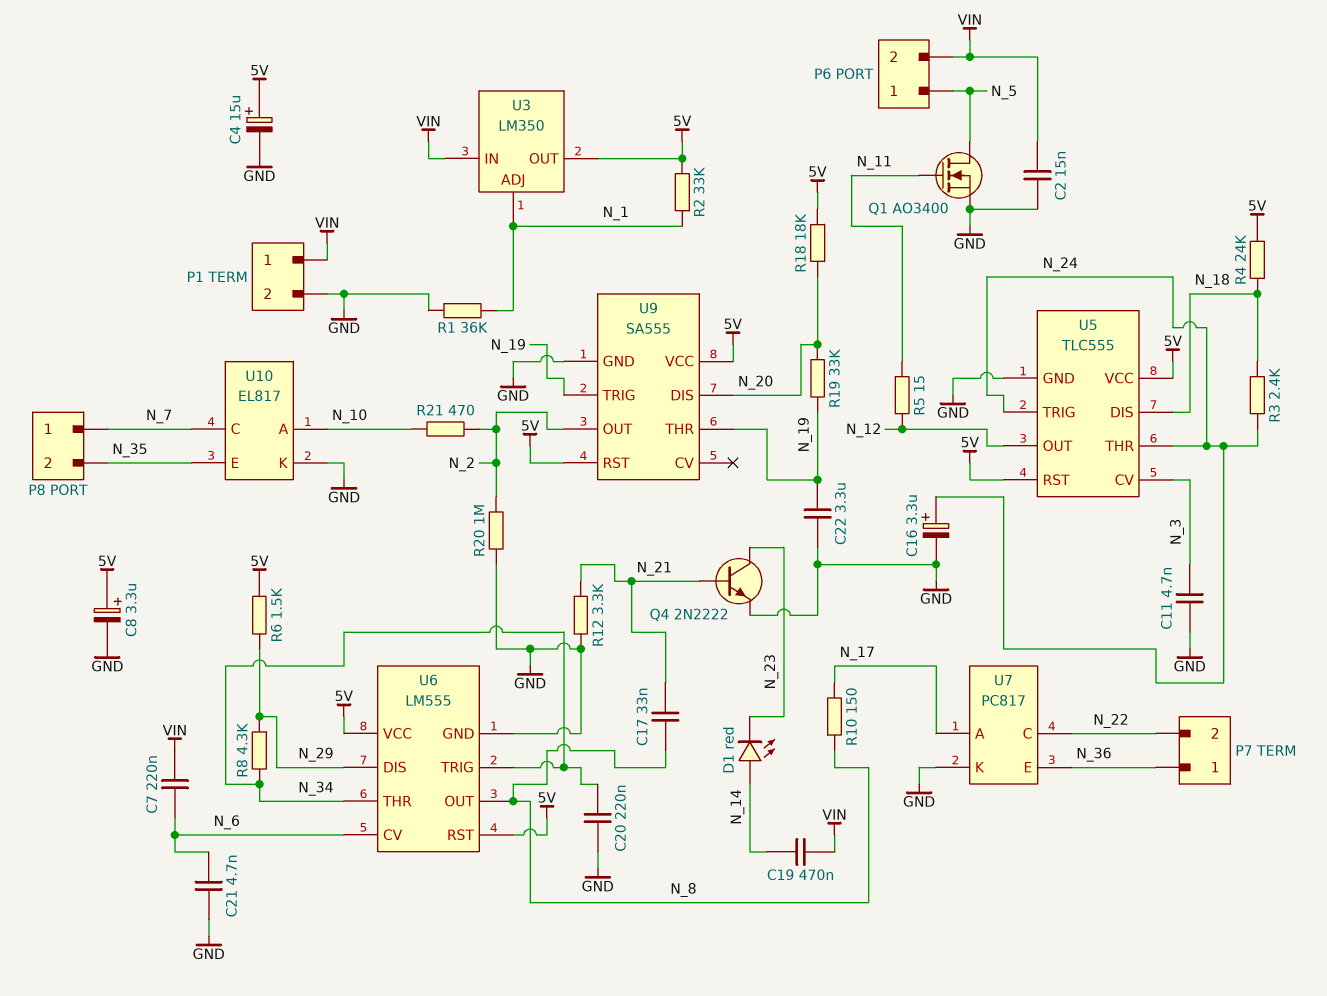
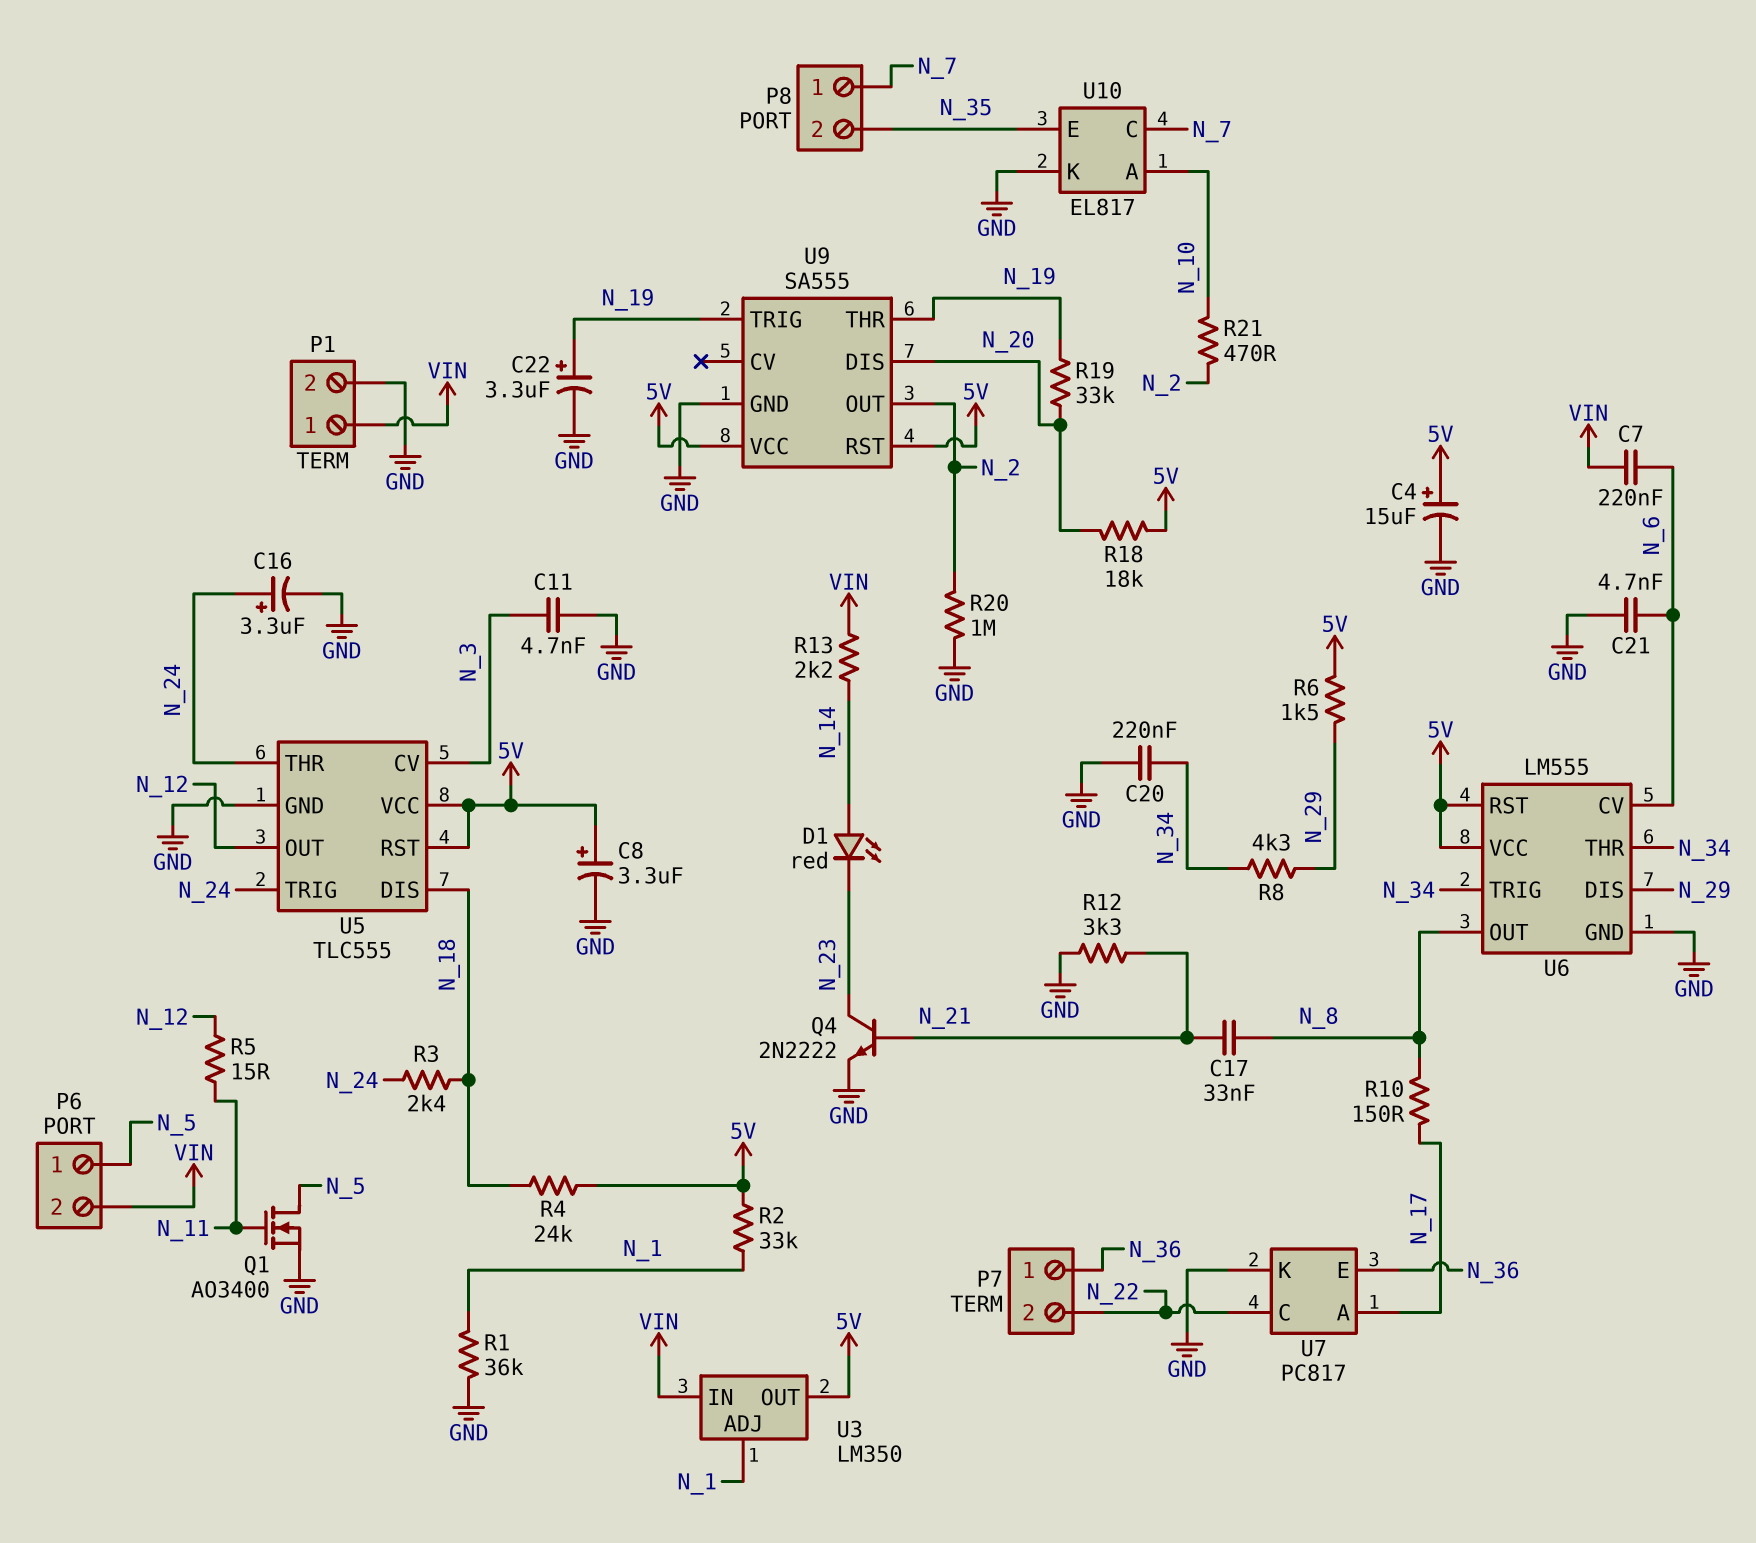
C2: 15nF (GND, VIN) -> none
C19: 470nF (N_14, VIN) -> none
C22: 3.3uF (GND, N_19) -> 3.3uF (plus N_19, minus GND)
R13: none -> 2.2k (N_14, VIN)

